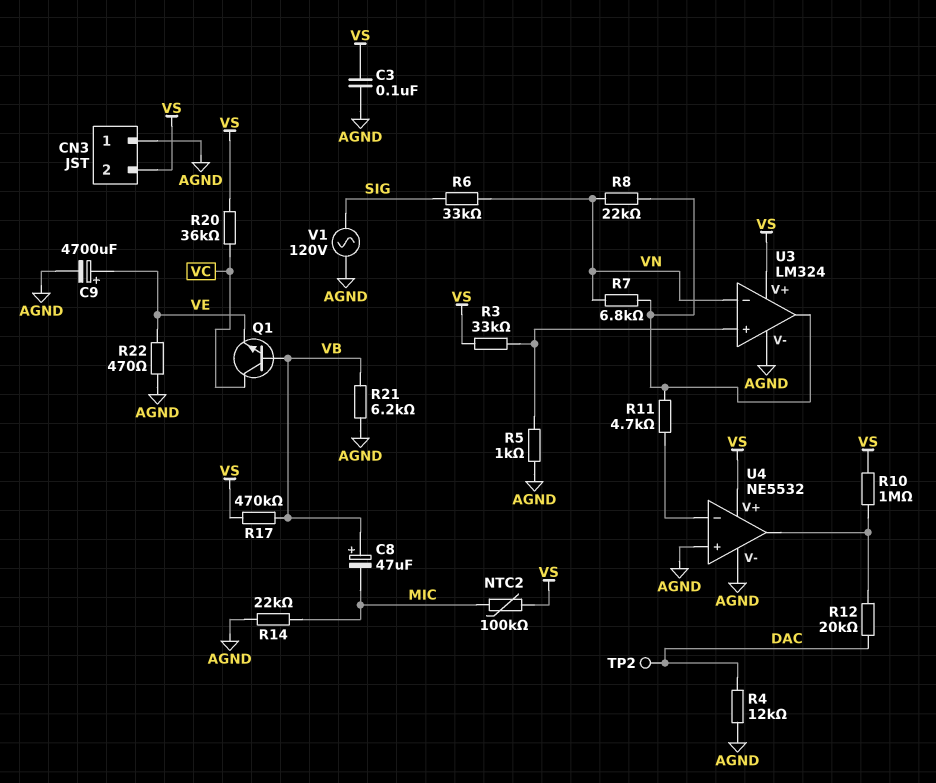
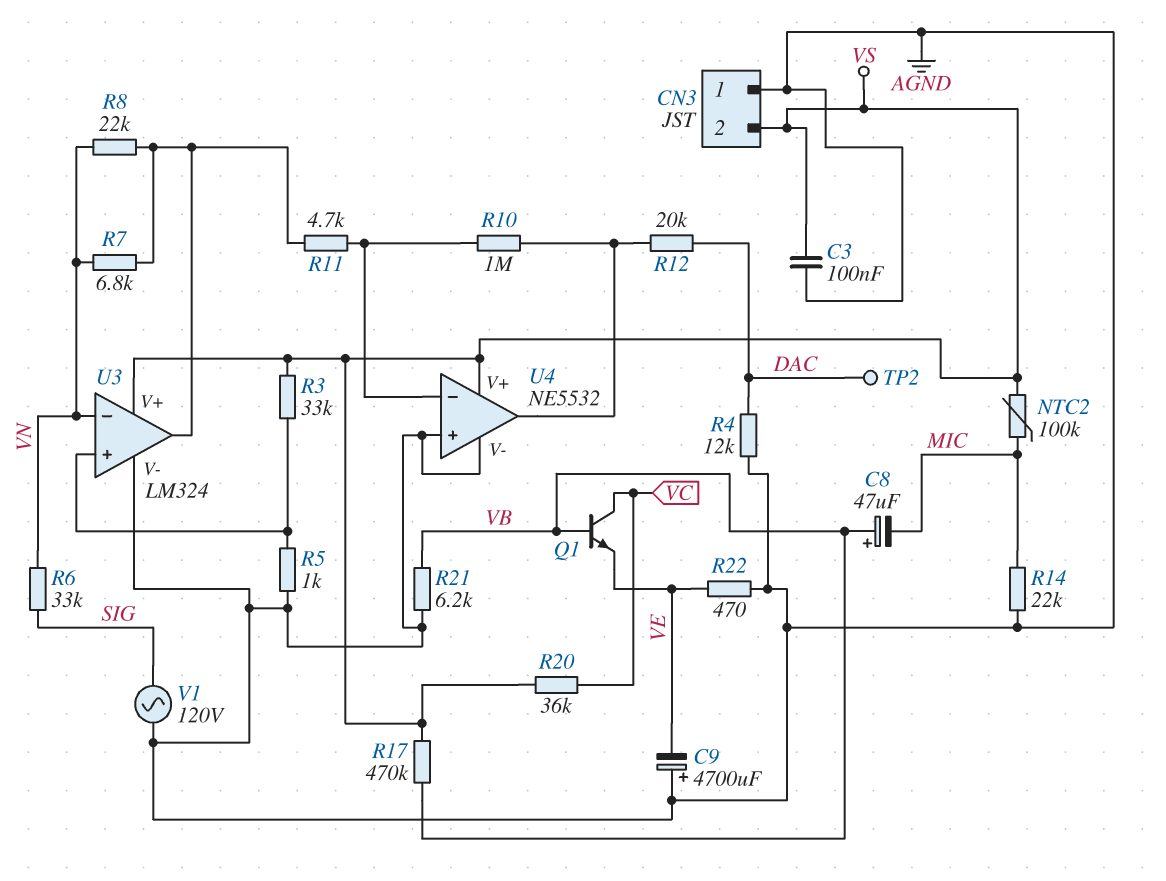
C9: 4700uF (plus VE, minus AGND) -> 4700uF (plus AGND, minus VE)
R10: 1M (U4/out, VS) -> 1M (U4/in-, U4/out)

